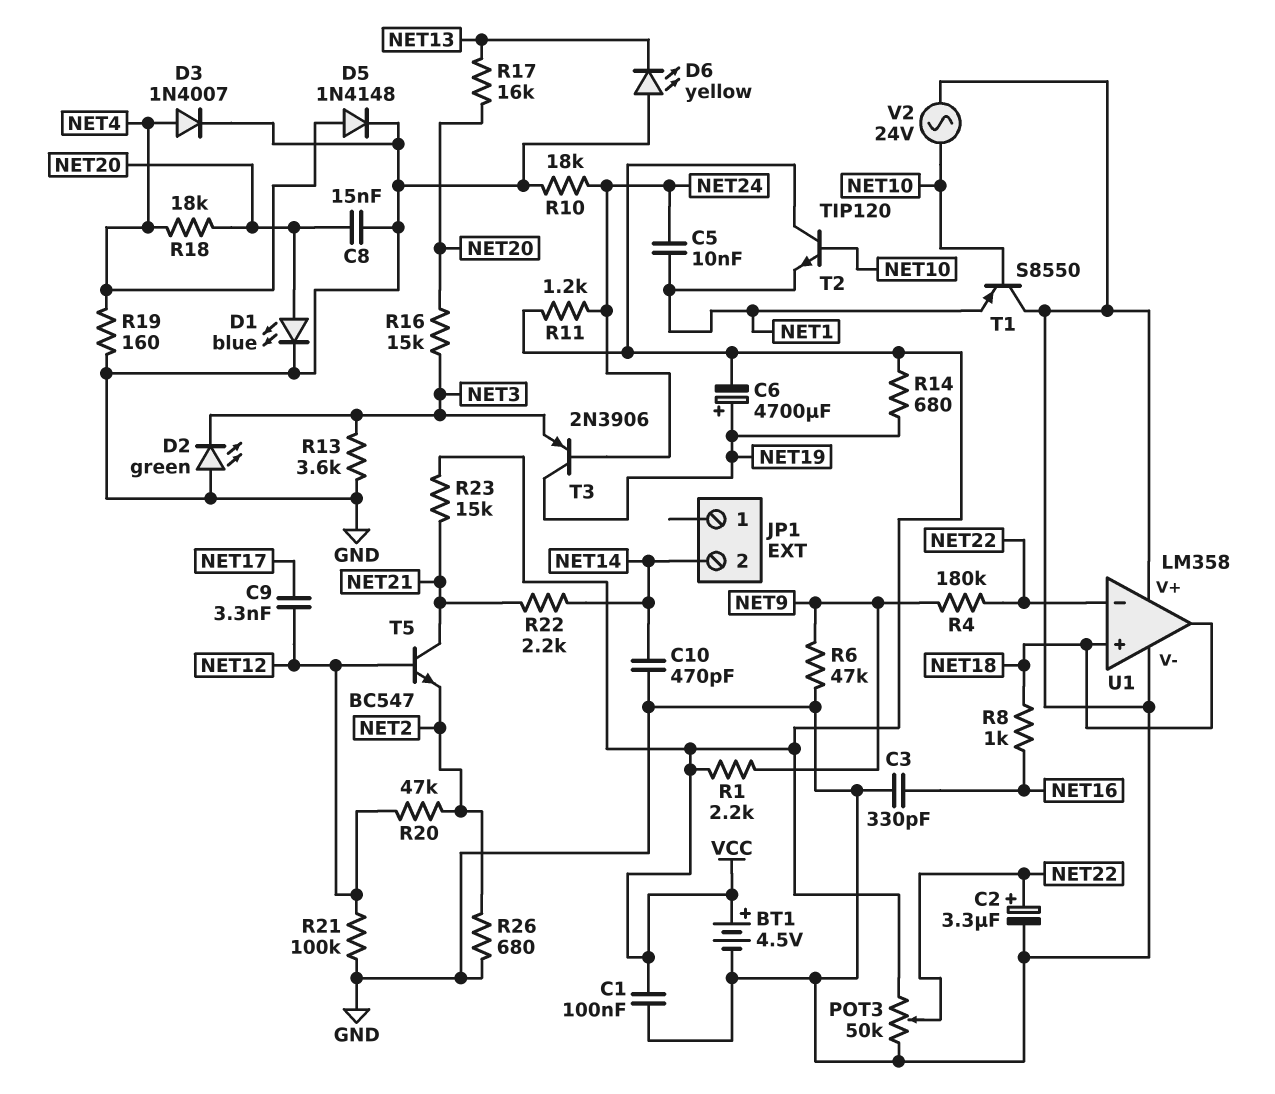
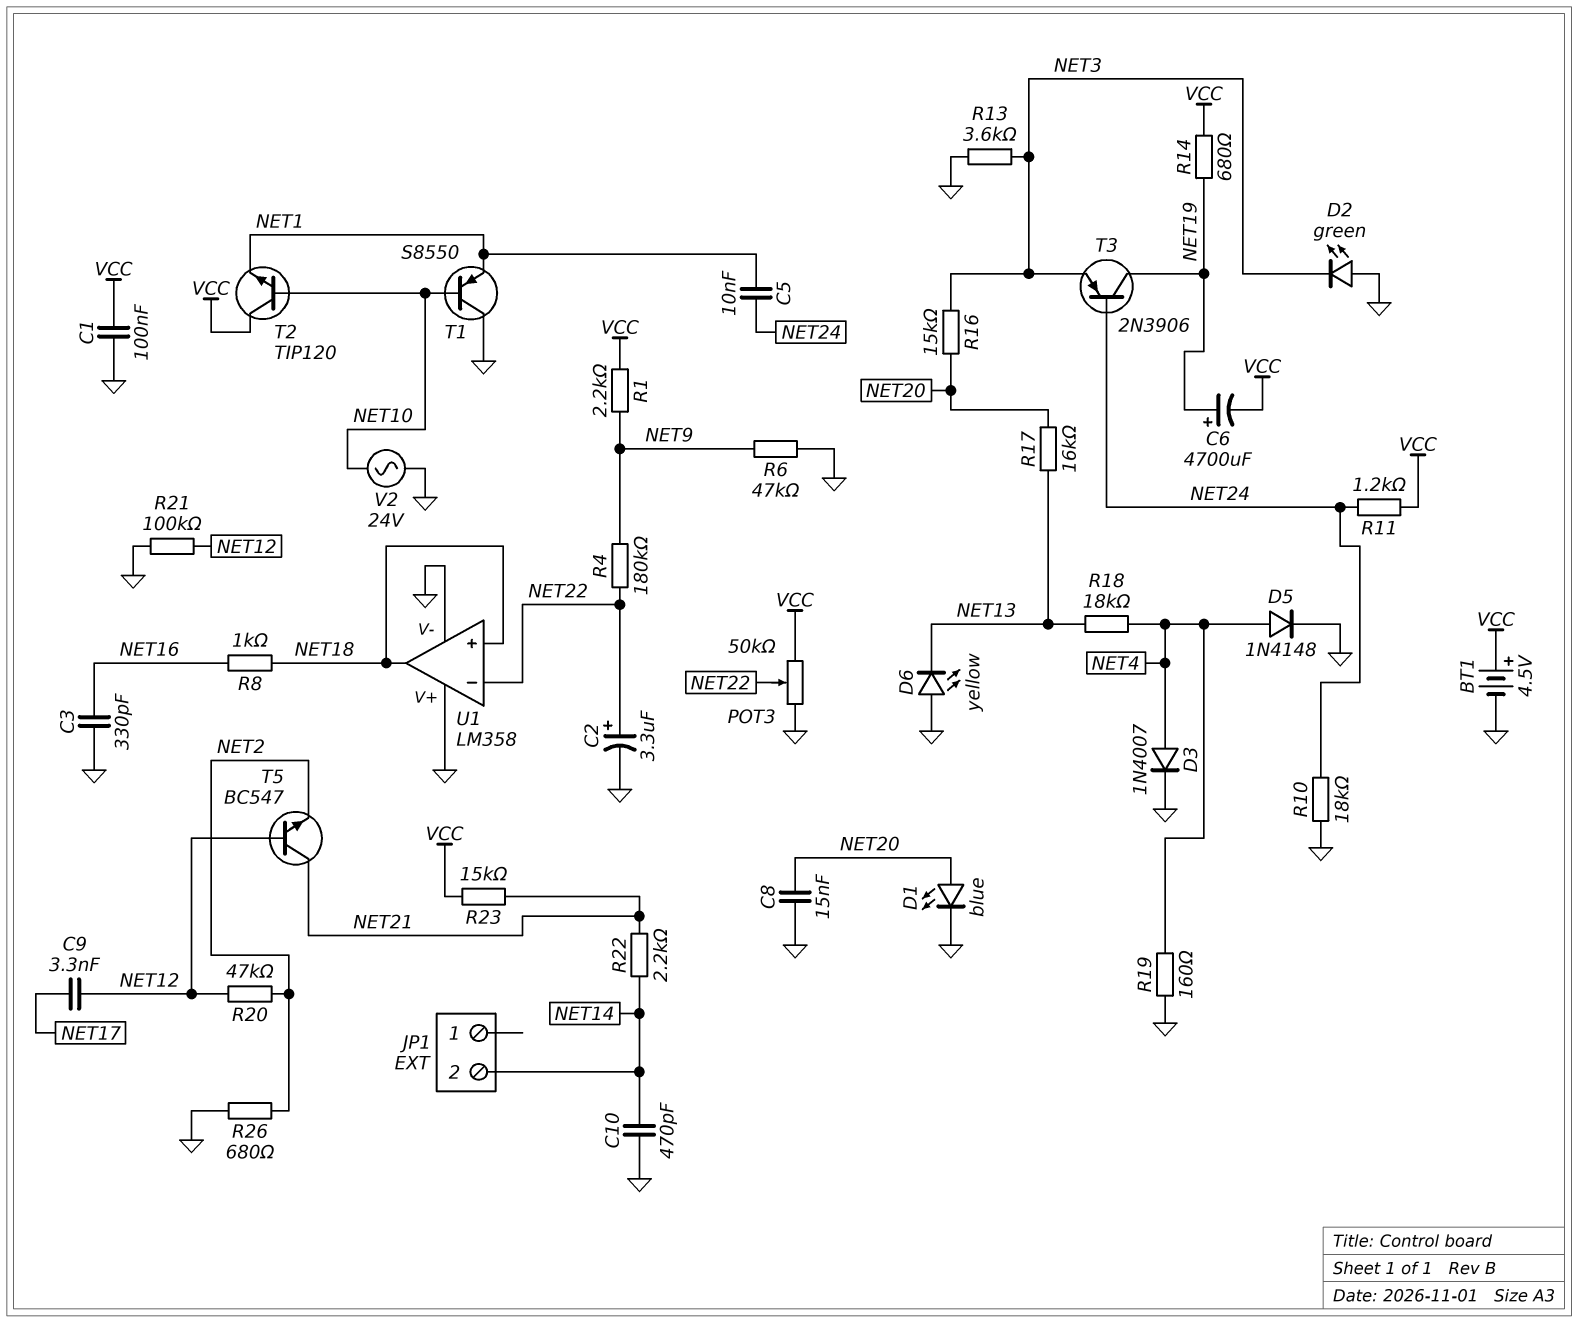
R18: 18k (NET4, NET20) -> 18k (NET4, NET13)

